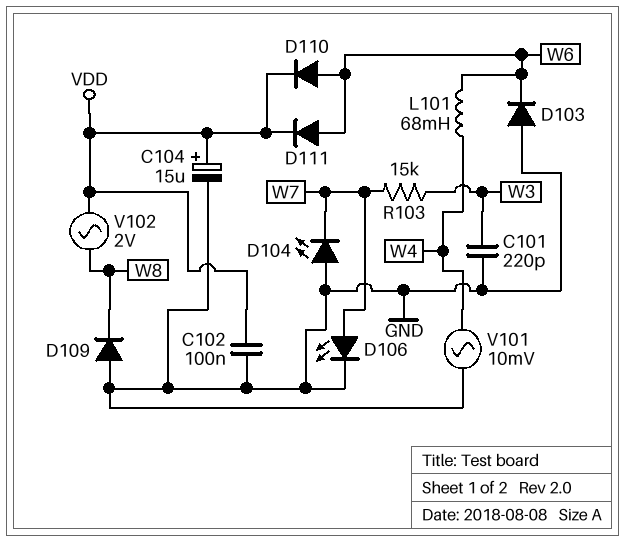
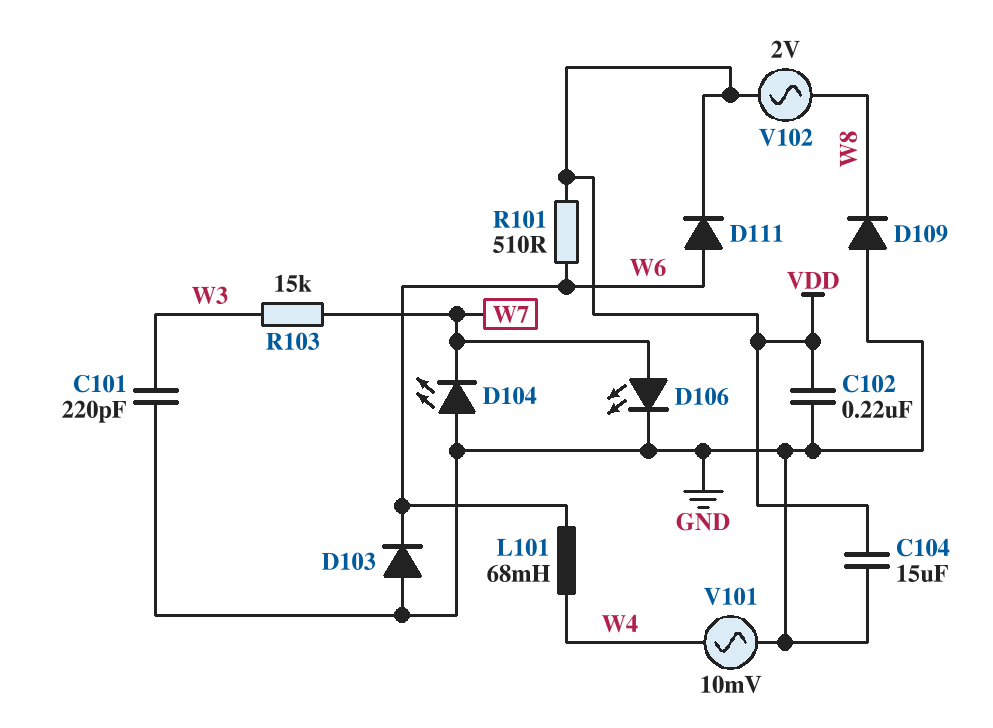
C102: 100nF (GND, VDD) -> 220nF (GND, VDD)
C104: 15uF (plus VDD, minus GND) -> 15uF (GND, VDD)
D110: diode (A W6, K VDD) -> none
R101: none -> 510 (VDD, W6)

